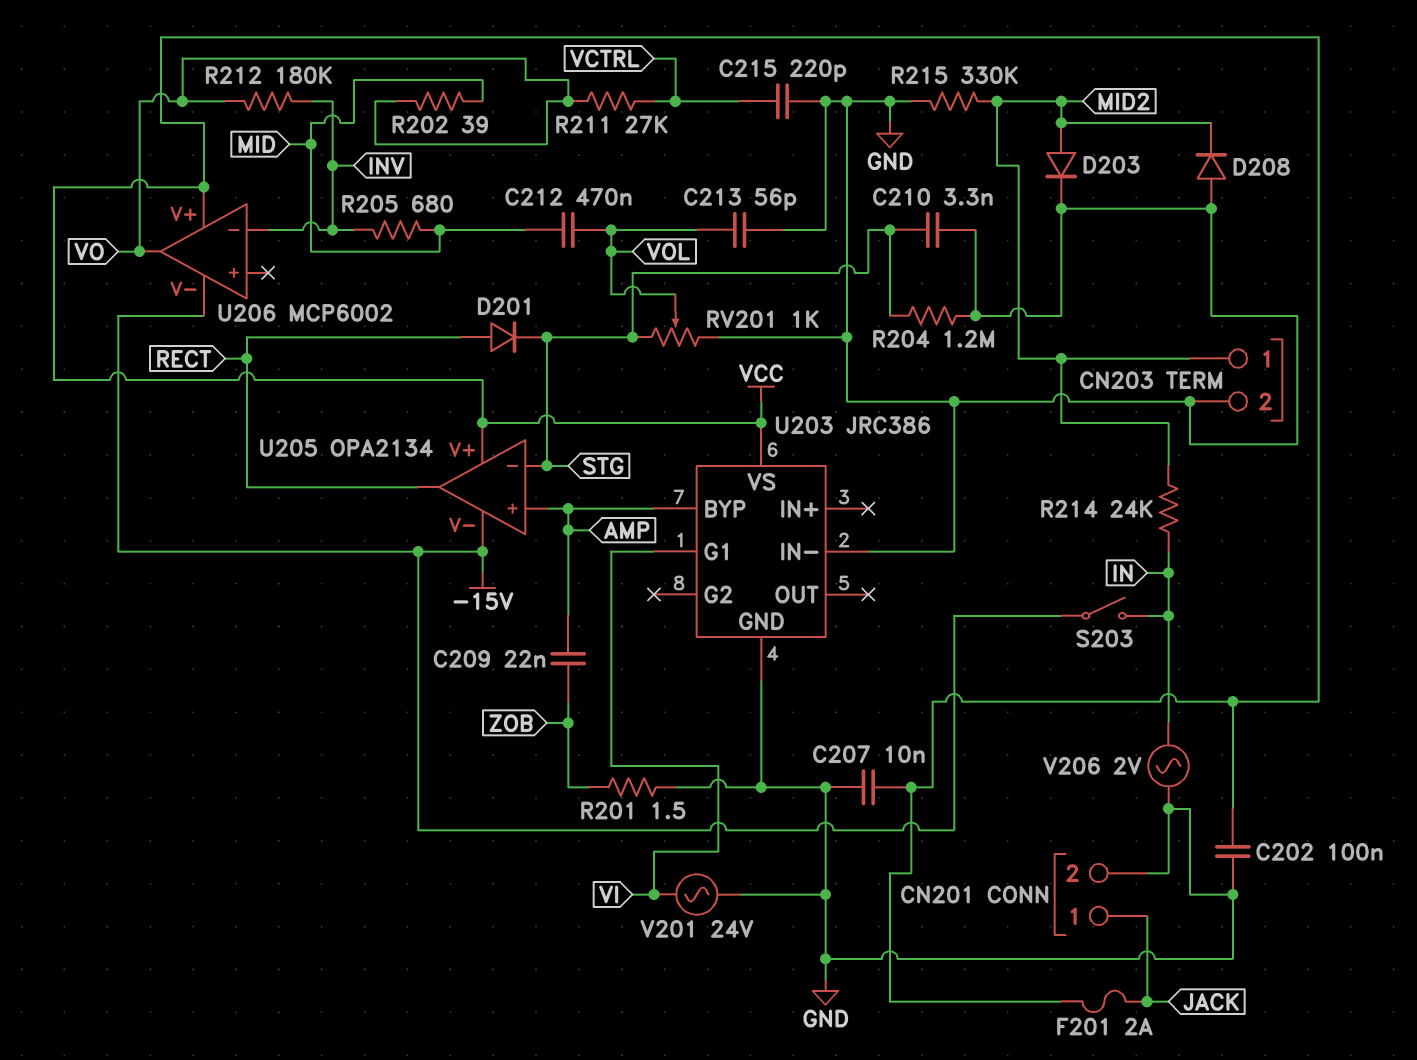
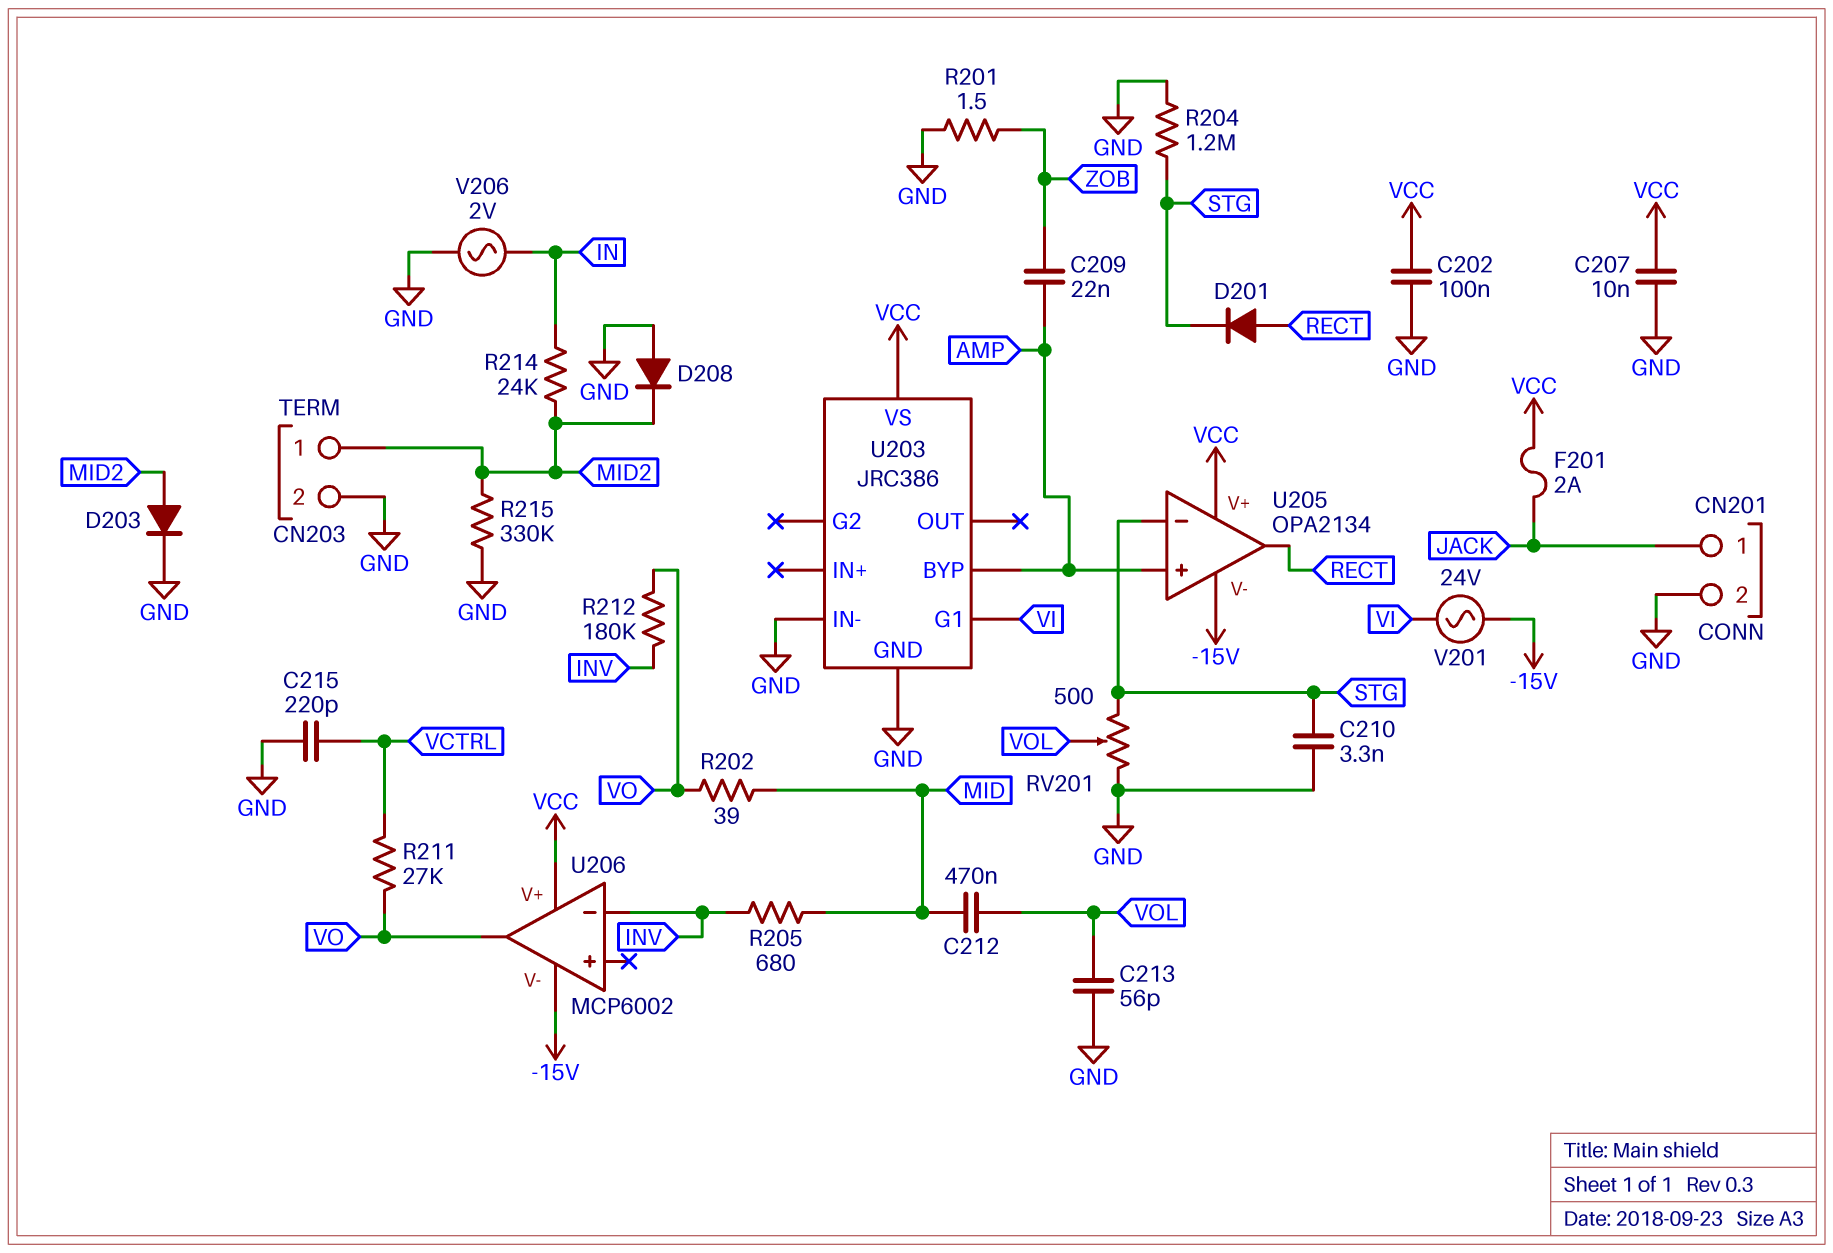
RV201: 1k (GND, STG, wiper VOL) -> 500 (GND, STG, wiper VOL)
S203: switch (-15V, IN) -> none
V201: AC 24V (GND, VI) -> AC 24V (-15V, VI)

